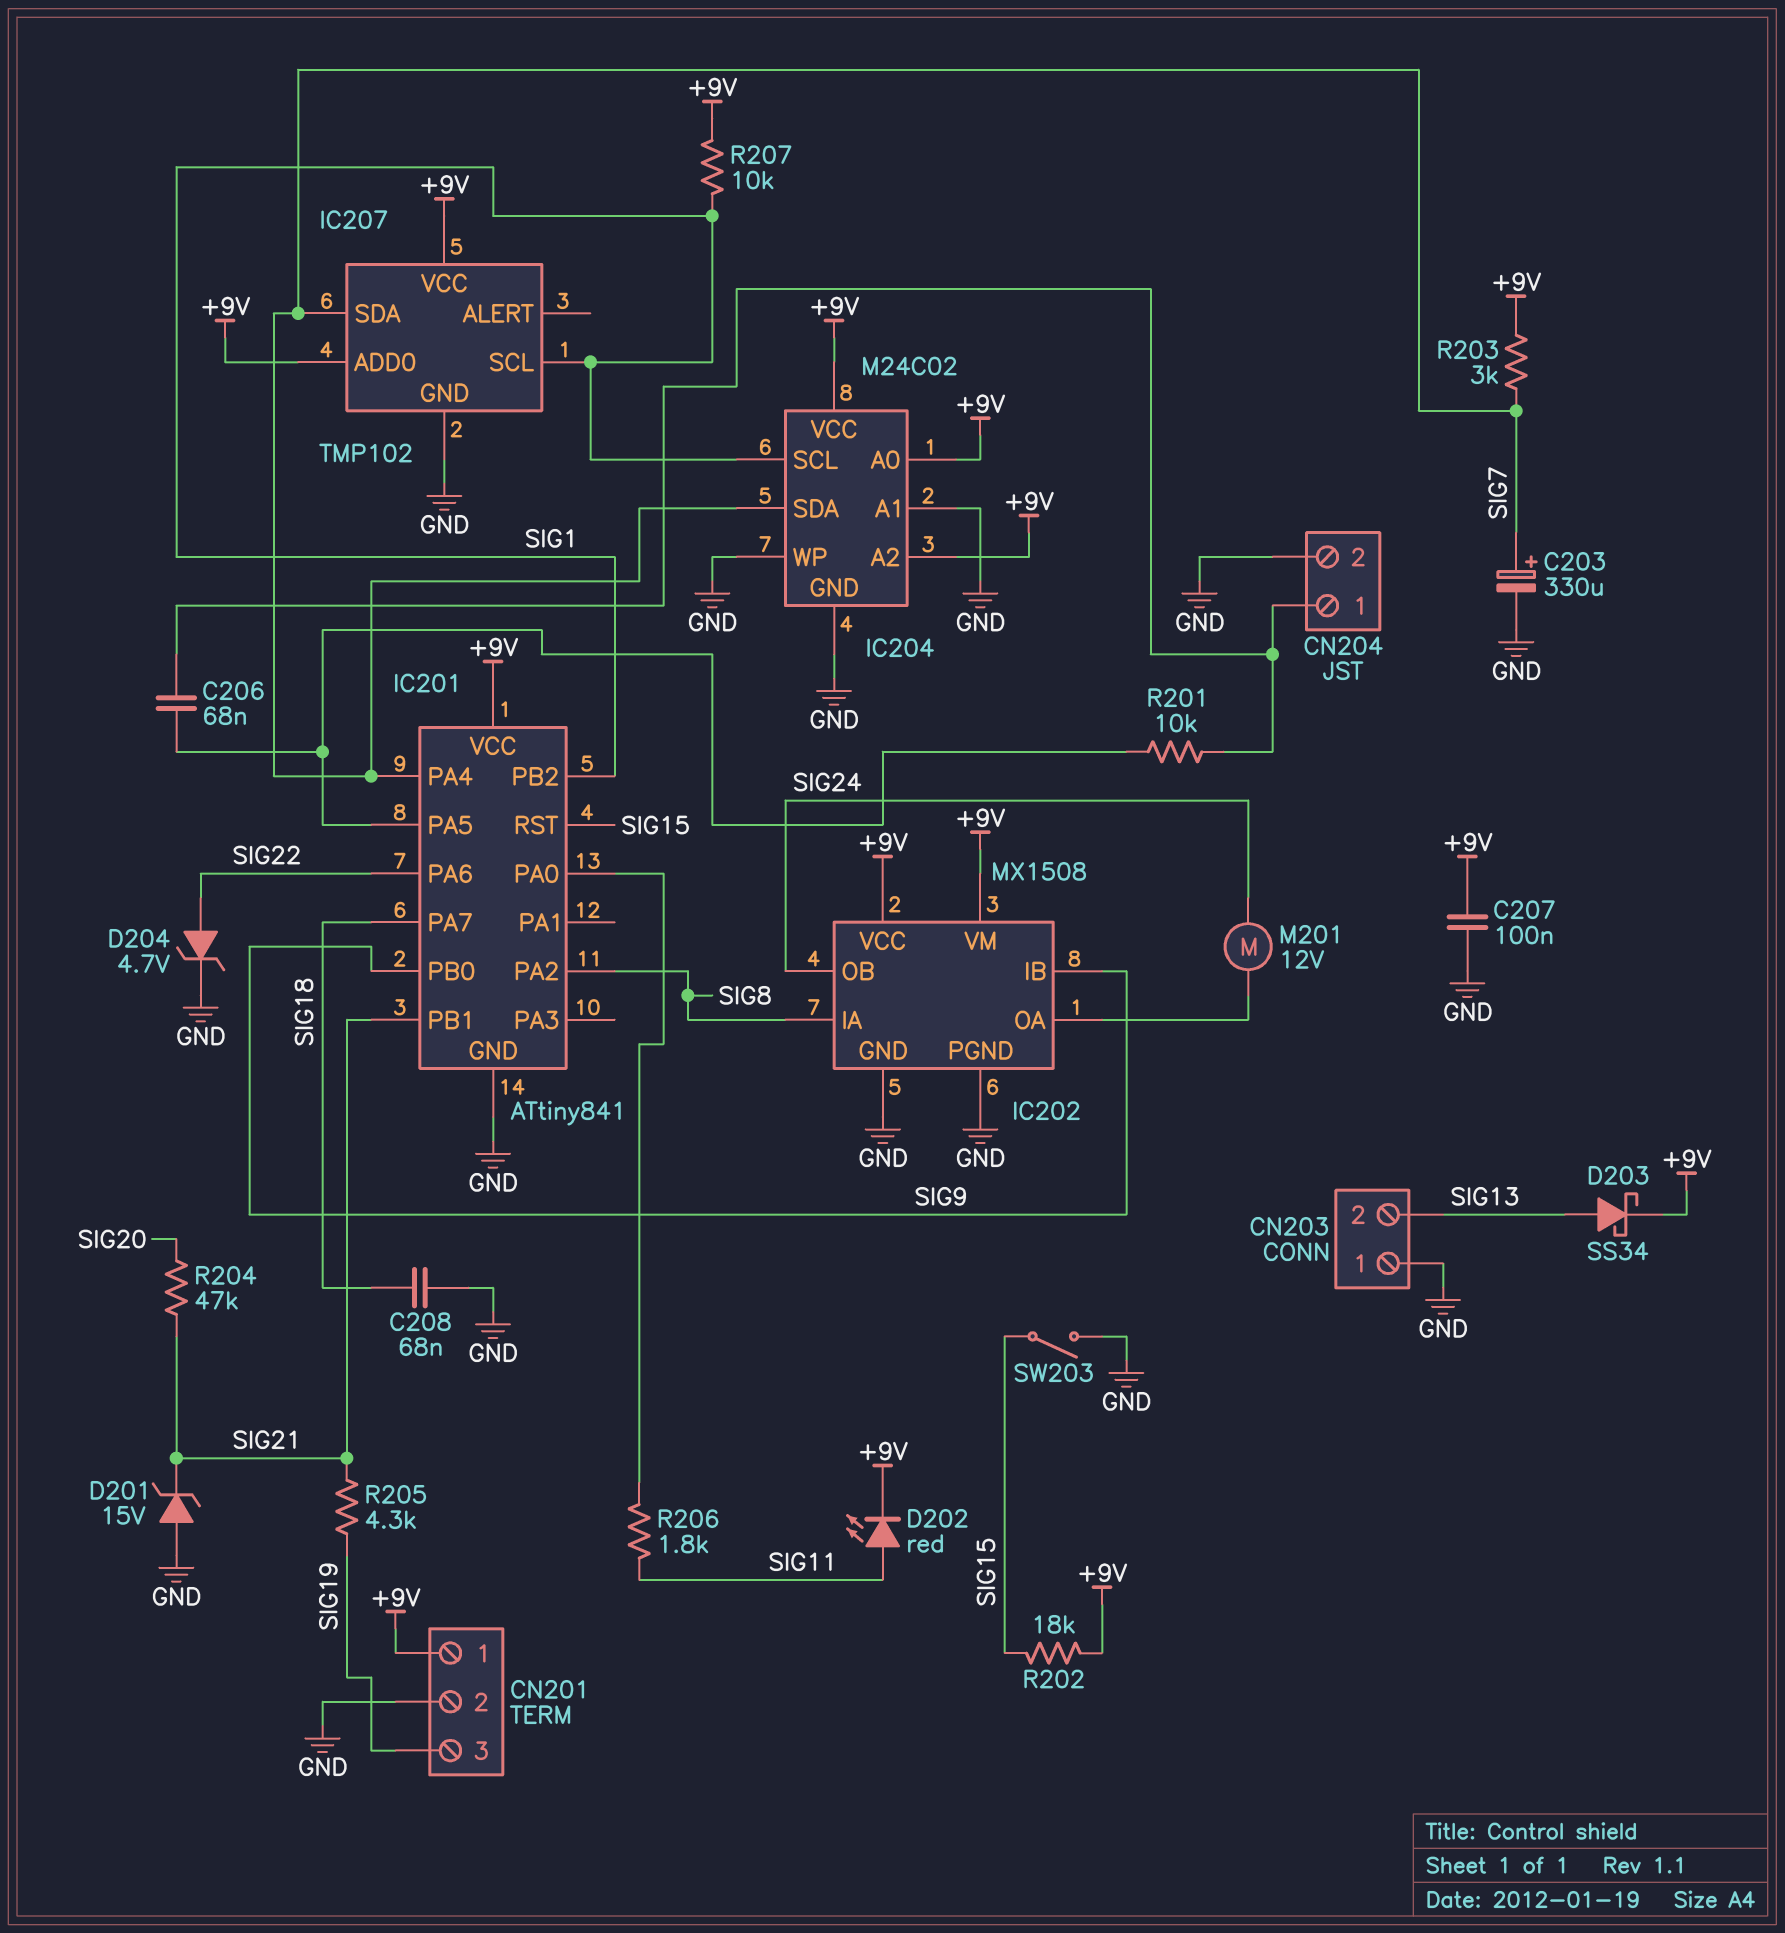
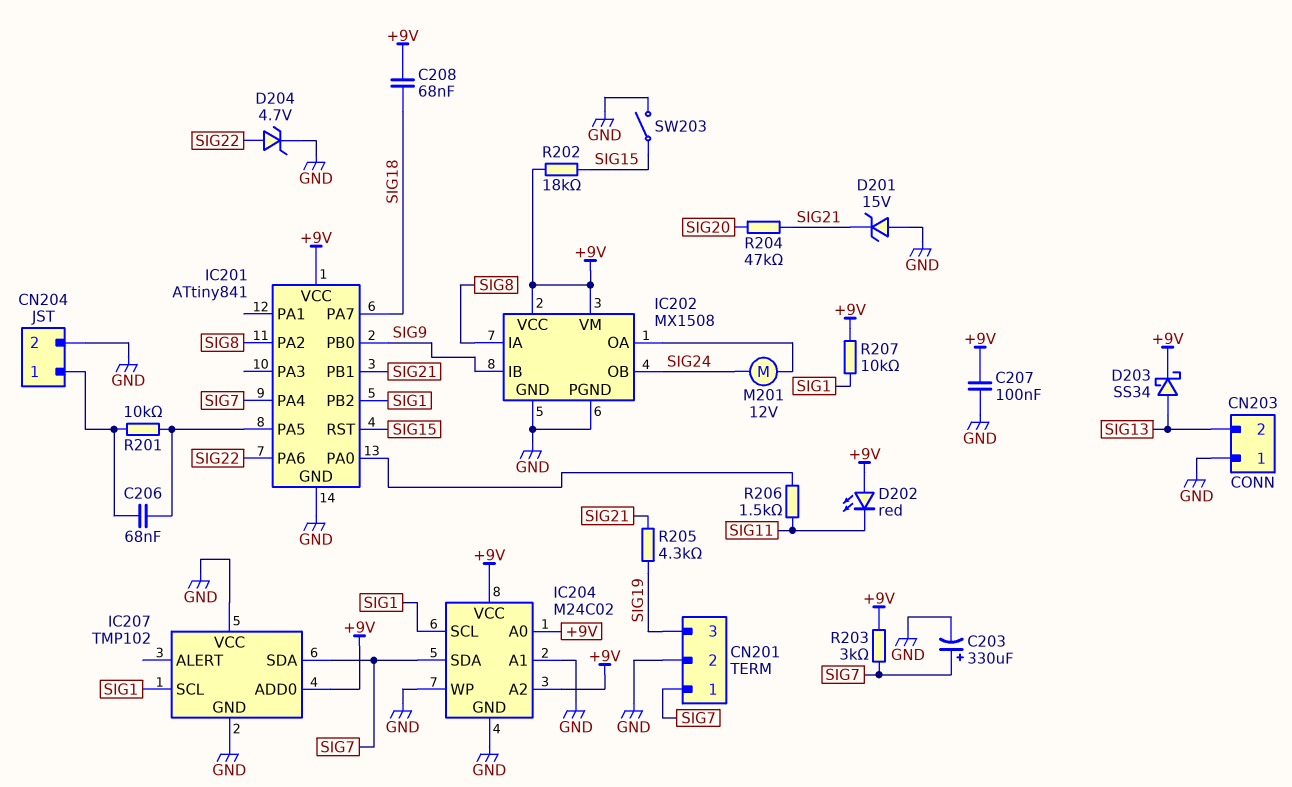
C208: 68nF (GND, SIG18) -> 68nF (+9V, SIG18)
CN201 pin 1: +9V -> SIG7
D202: LED red (A SIG11, K +9V) -> LED red (A +9V, K SIG11)
IC207 pin VCC: +9V -> GND
R206: 1.8k (IC201/PA0, SIG11) -> 1.5k (IC201/PA0, SIG11)

